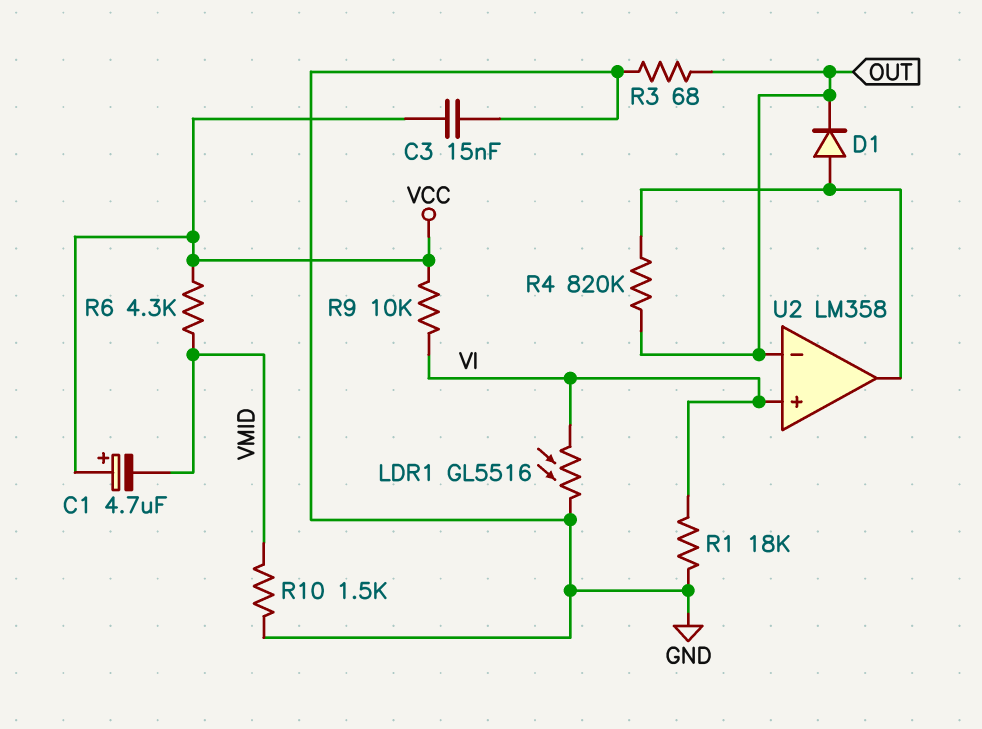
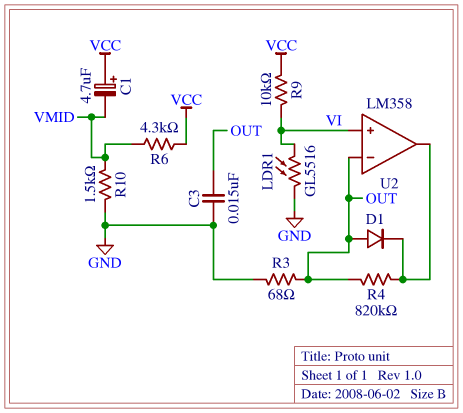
C3: 15nF (GND, VCC) -> 15nF (GND, OUT)
D1: diode (A U2/out, K OUT) -> diode (A OUT, K U2/out)
R1: 18k (GND, VI) -> none

